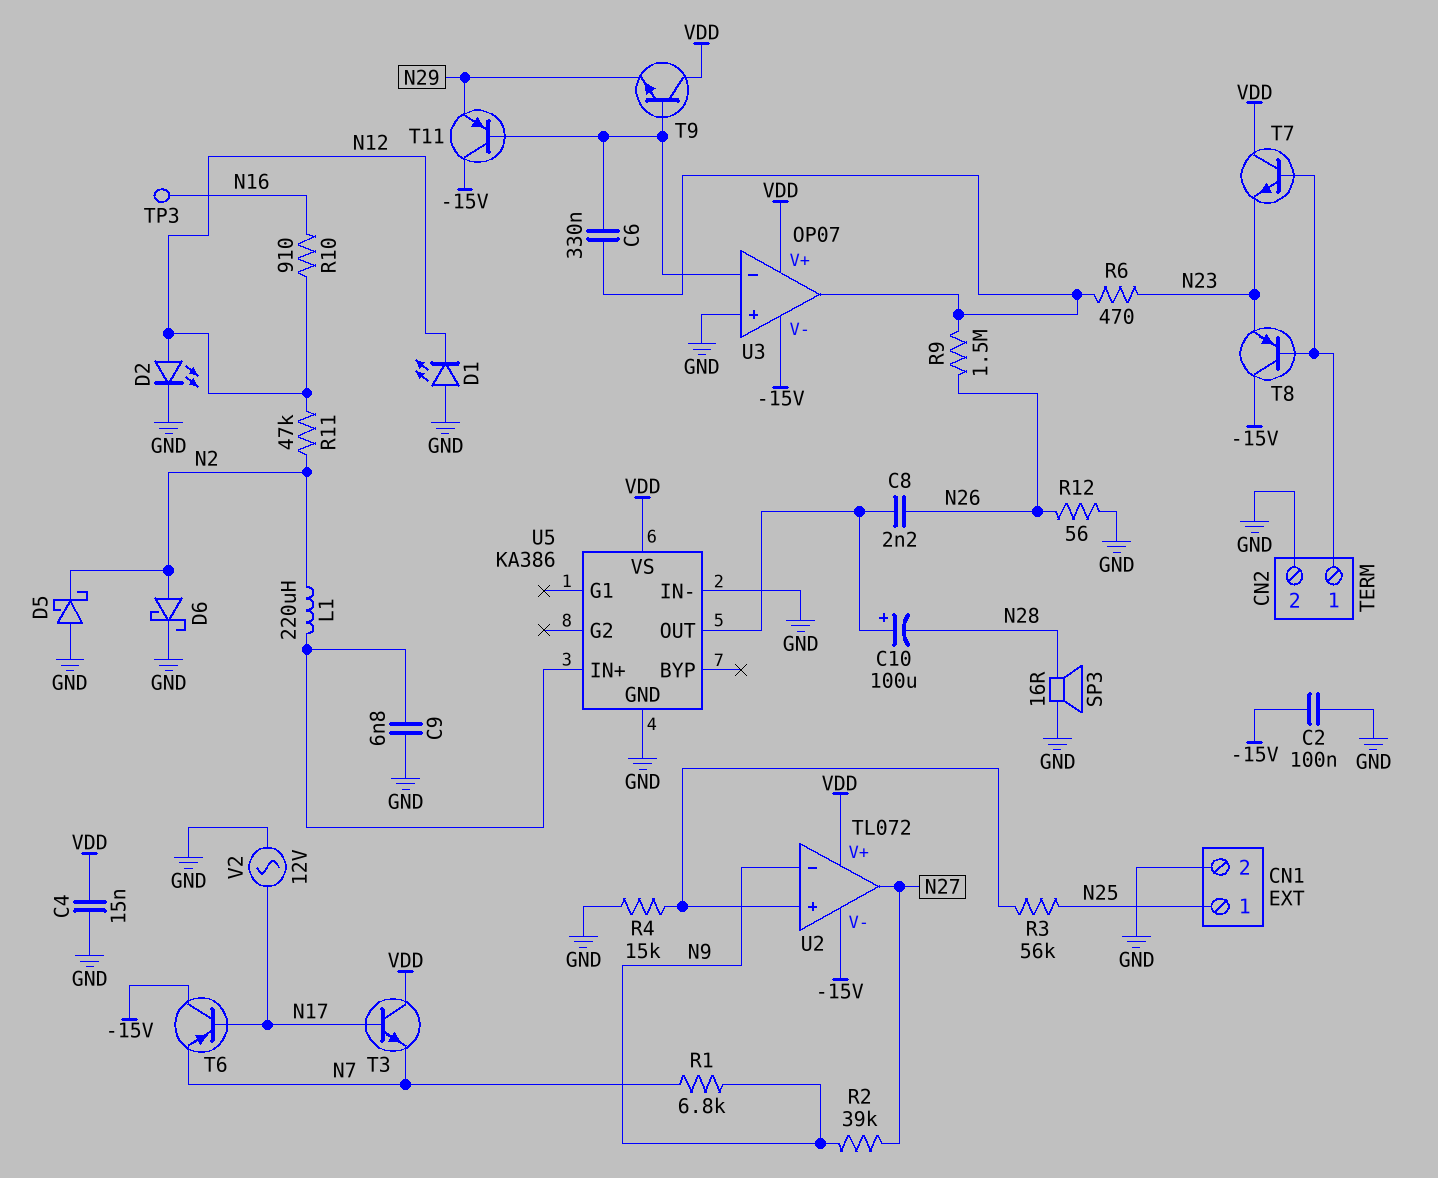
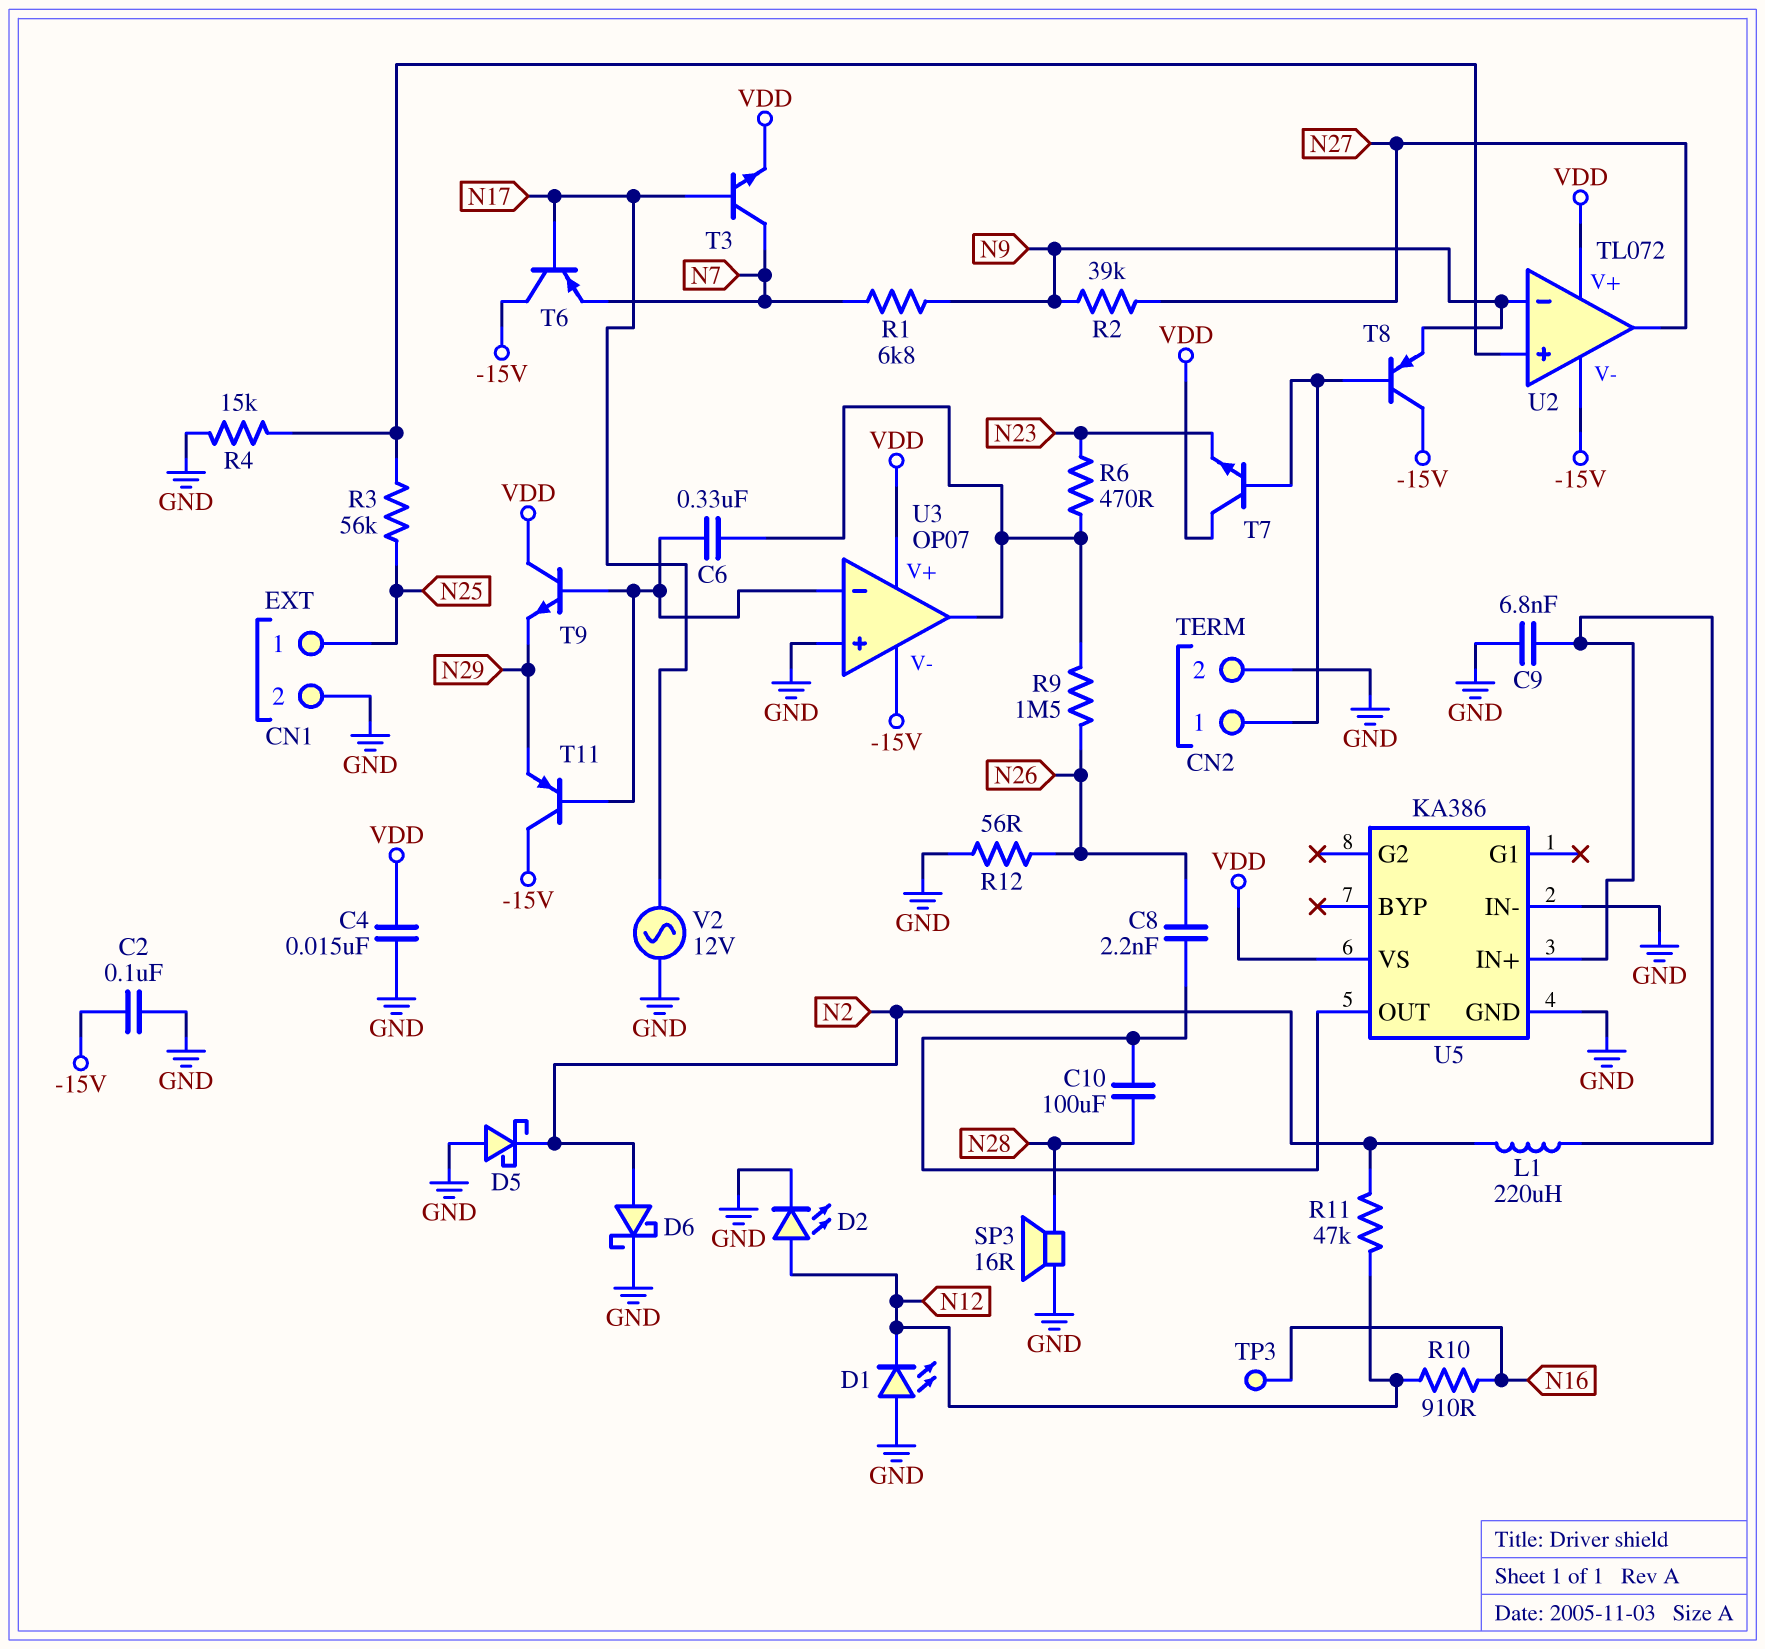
C10: 100uF (plus U5/OUT, minus N28) -> 100uF (N28, U5/OUT)
T3: NPN (B N17, C VDD, E N7) -> NPN (B N17, C N7, E VDD)
T8: PNP (B CN2/1, C -15V, E N23) -> PNP (B CN2/1, C -15V, E N9)

